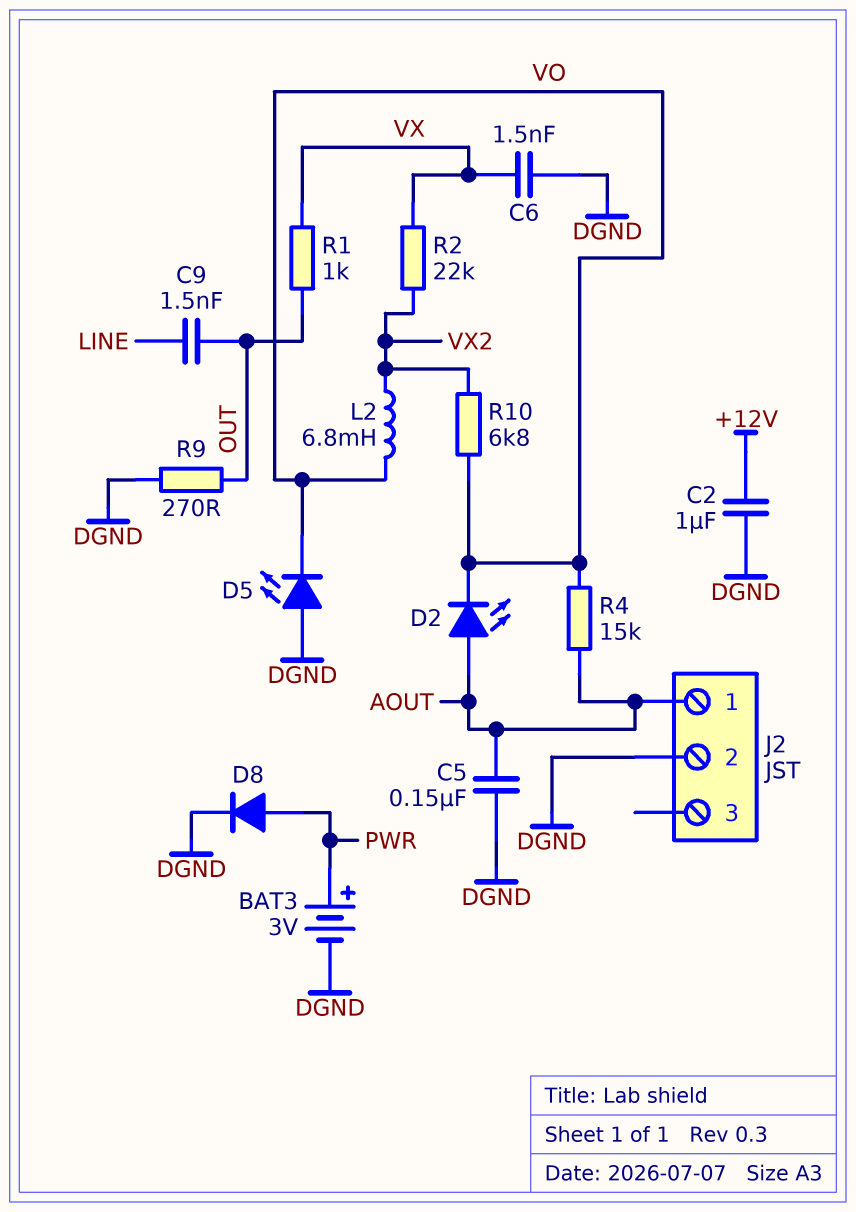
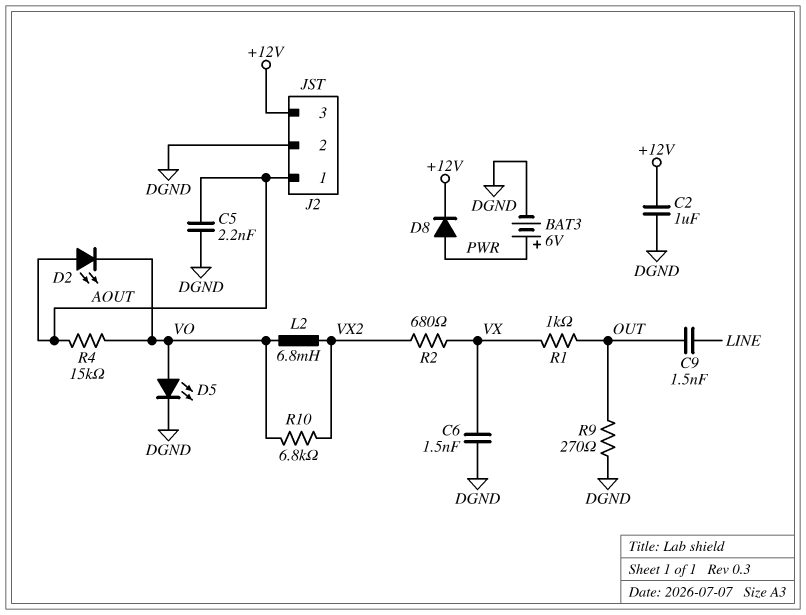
BAT3: 3V (plus PWR, minus DGND) -> 6V (plus PWR, minus DGND)
C5: 150nF (AOUT, DGND) -> 2.2nF (AOUT, DGND)
D5: LED (A DGND, K VO) -> LED (A VO, K DGND)
D8: diode (A PWR, K DGND) -> diode (A PWR, K +12V)
J2 pin 3: none -> +12V
R2: 22k (VX, VX2) -> 680 (VX, VX2)

